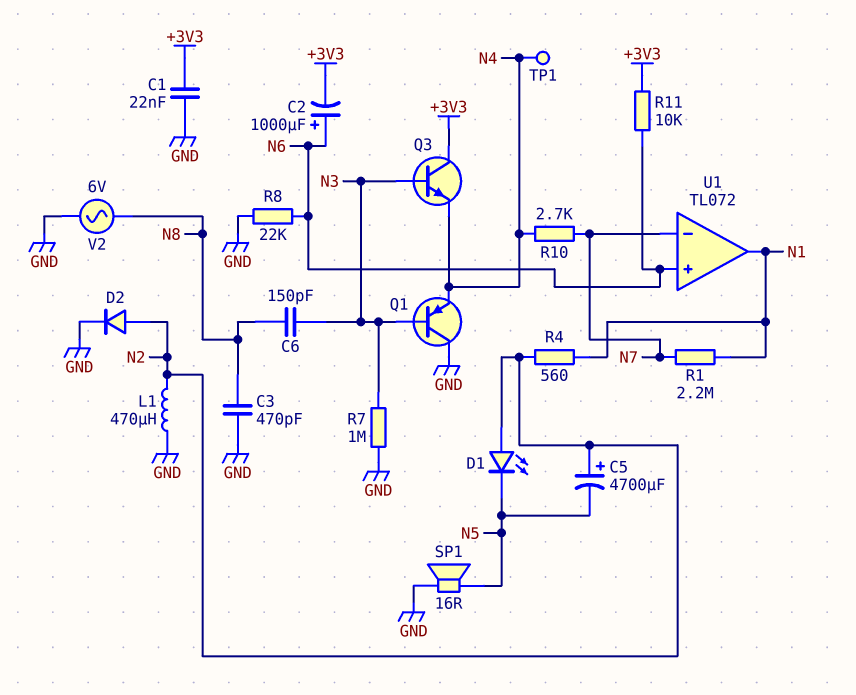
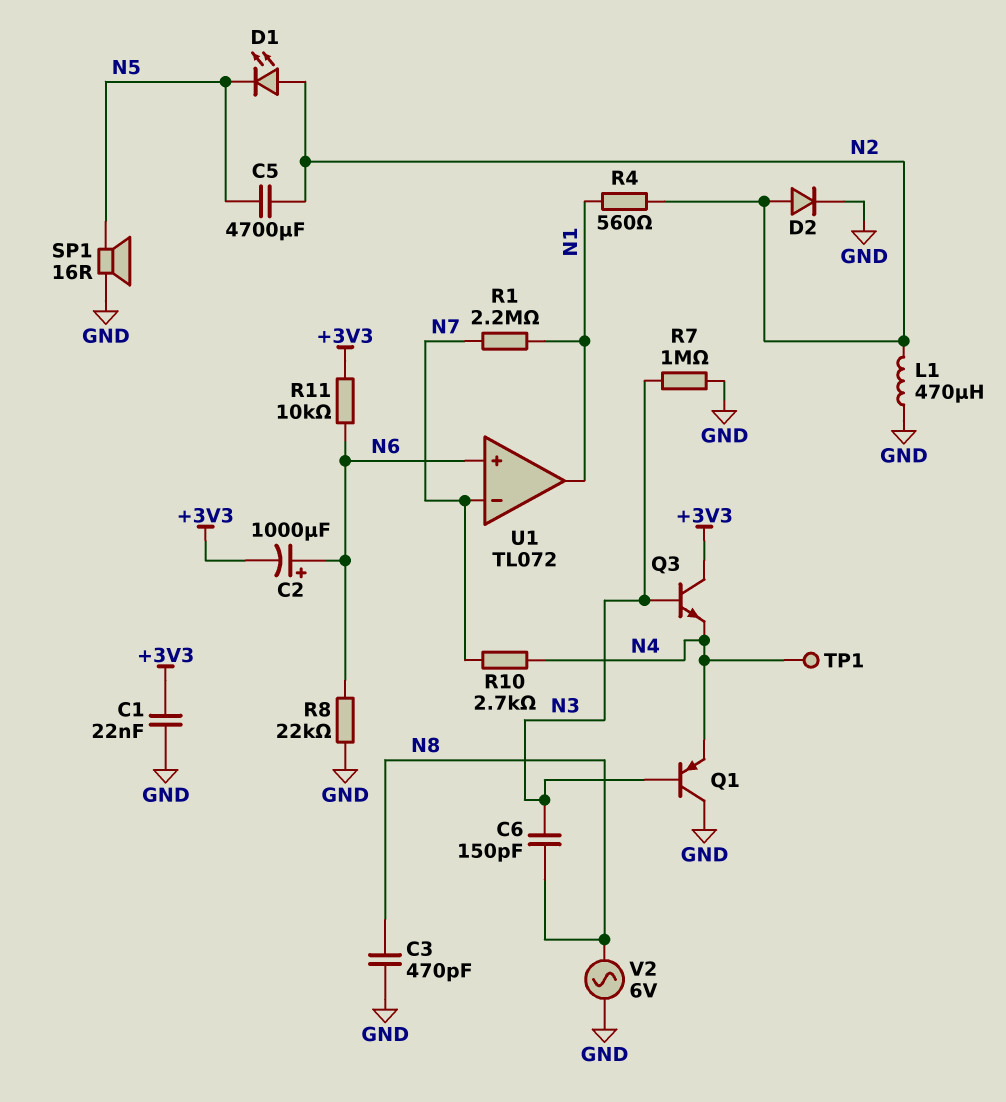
C5: 4700uF (plus N2, minus N5) -> 4700uF (N2, N5)

